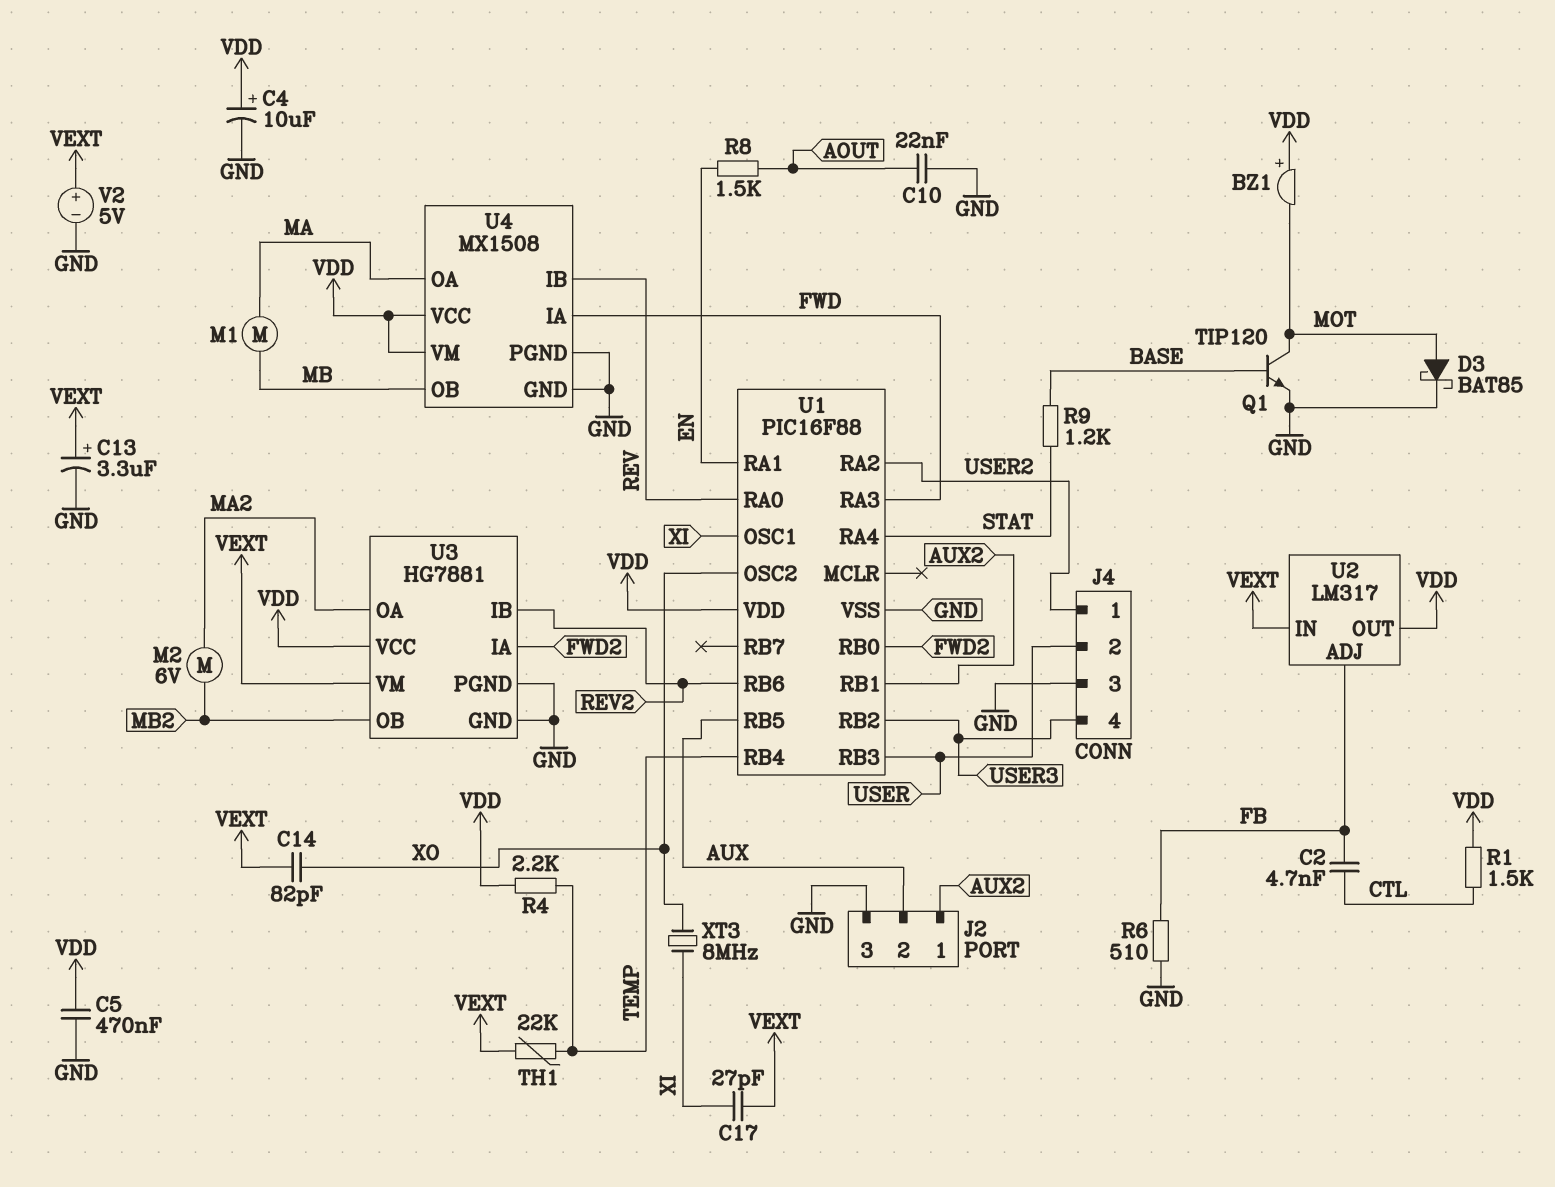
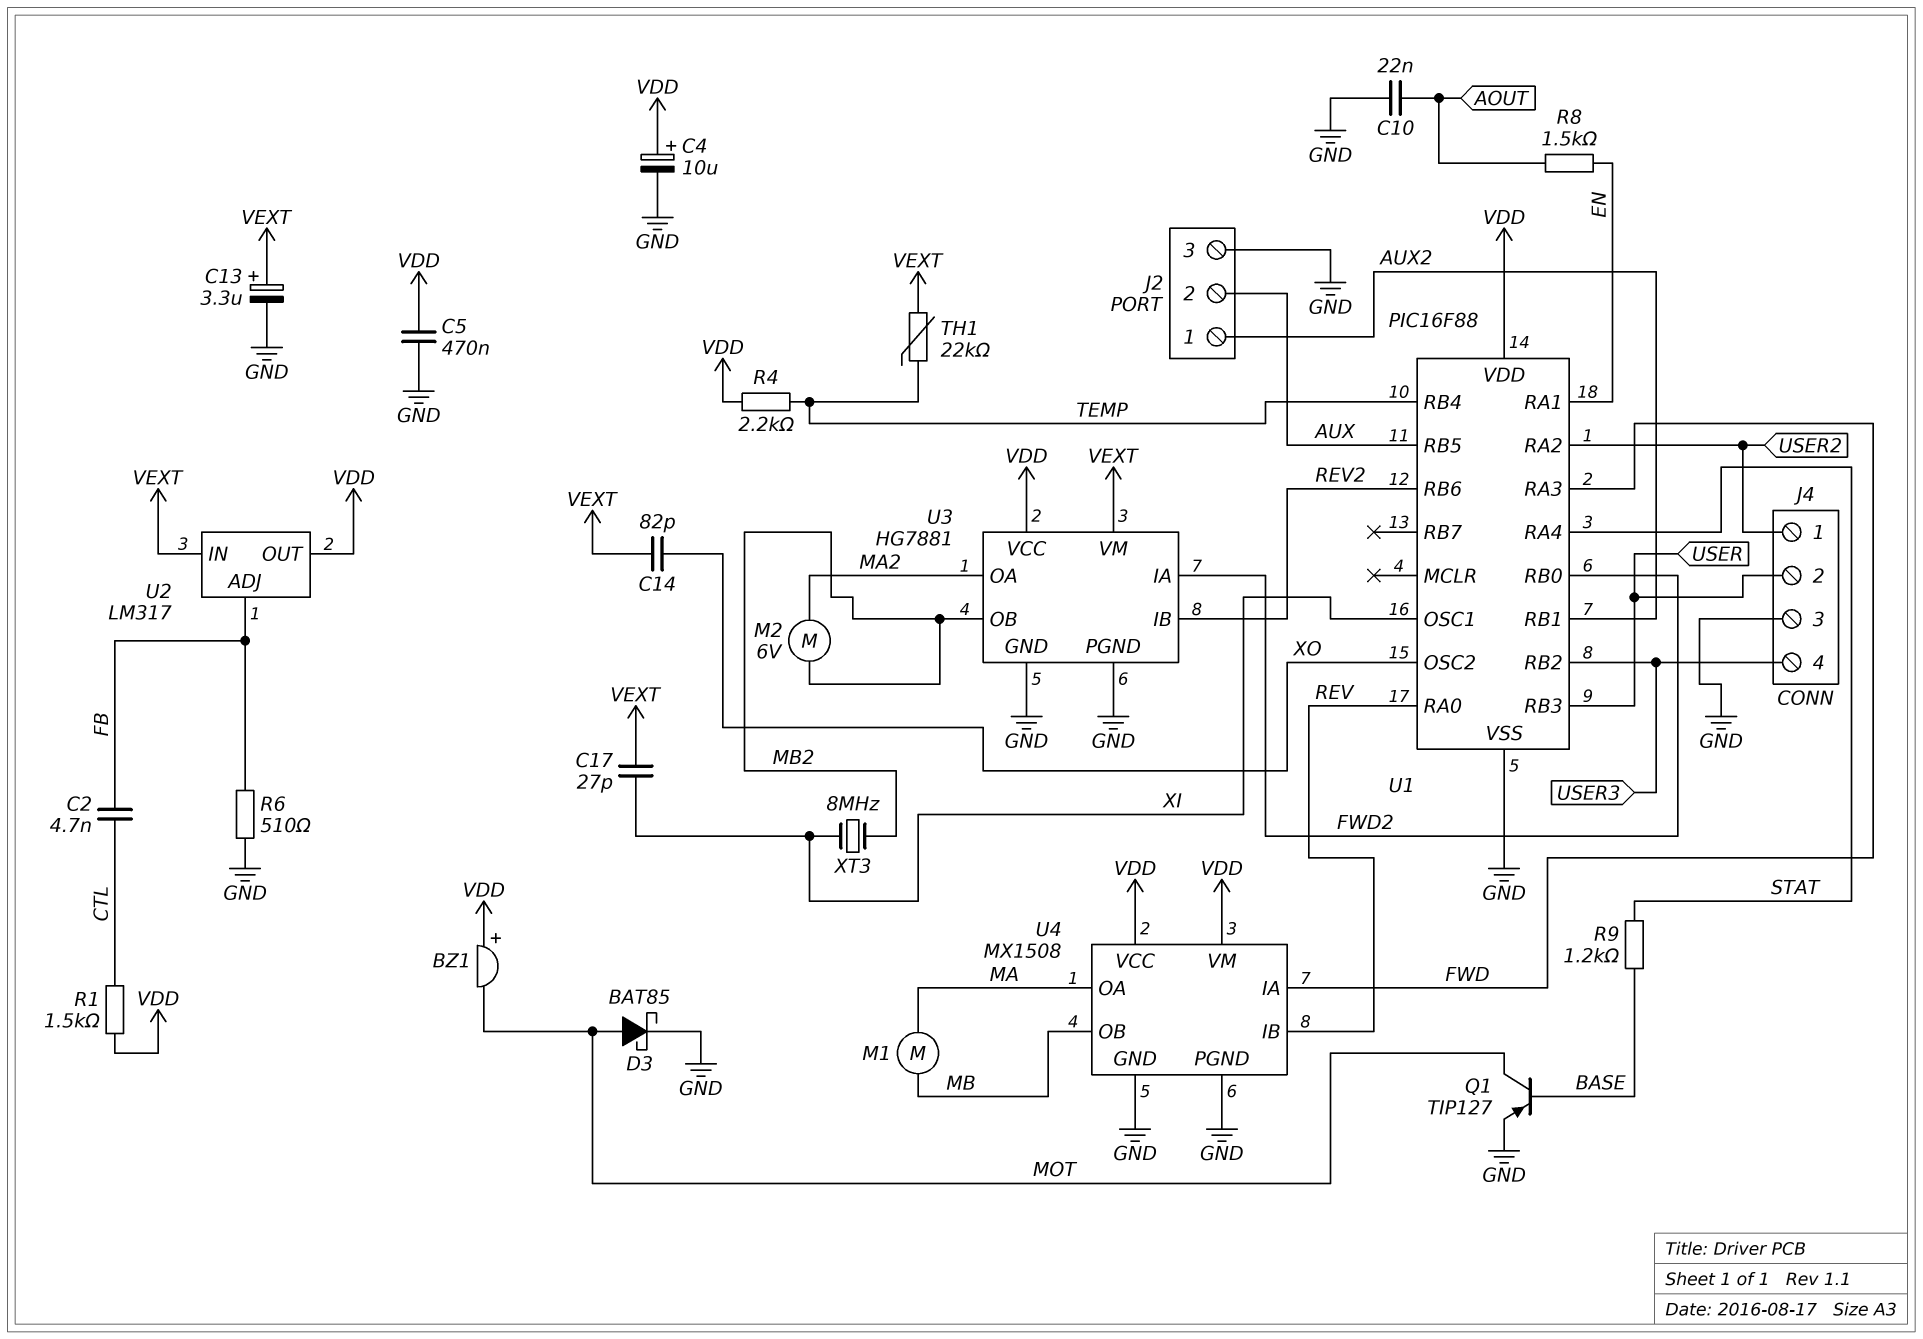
Q1: NPN TIP120 (B BASE, C MOT, E GND) -> PNP TIP127 (B BASE, C MOT, E GND)
V2: 5V (plus VEXT, minus GND) -> none
XT3: 8MHz (XI, XO) -> 8MHz (MB2, XI)

